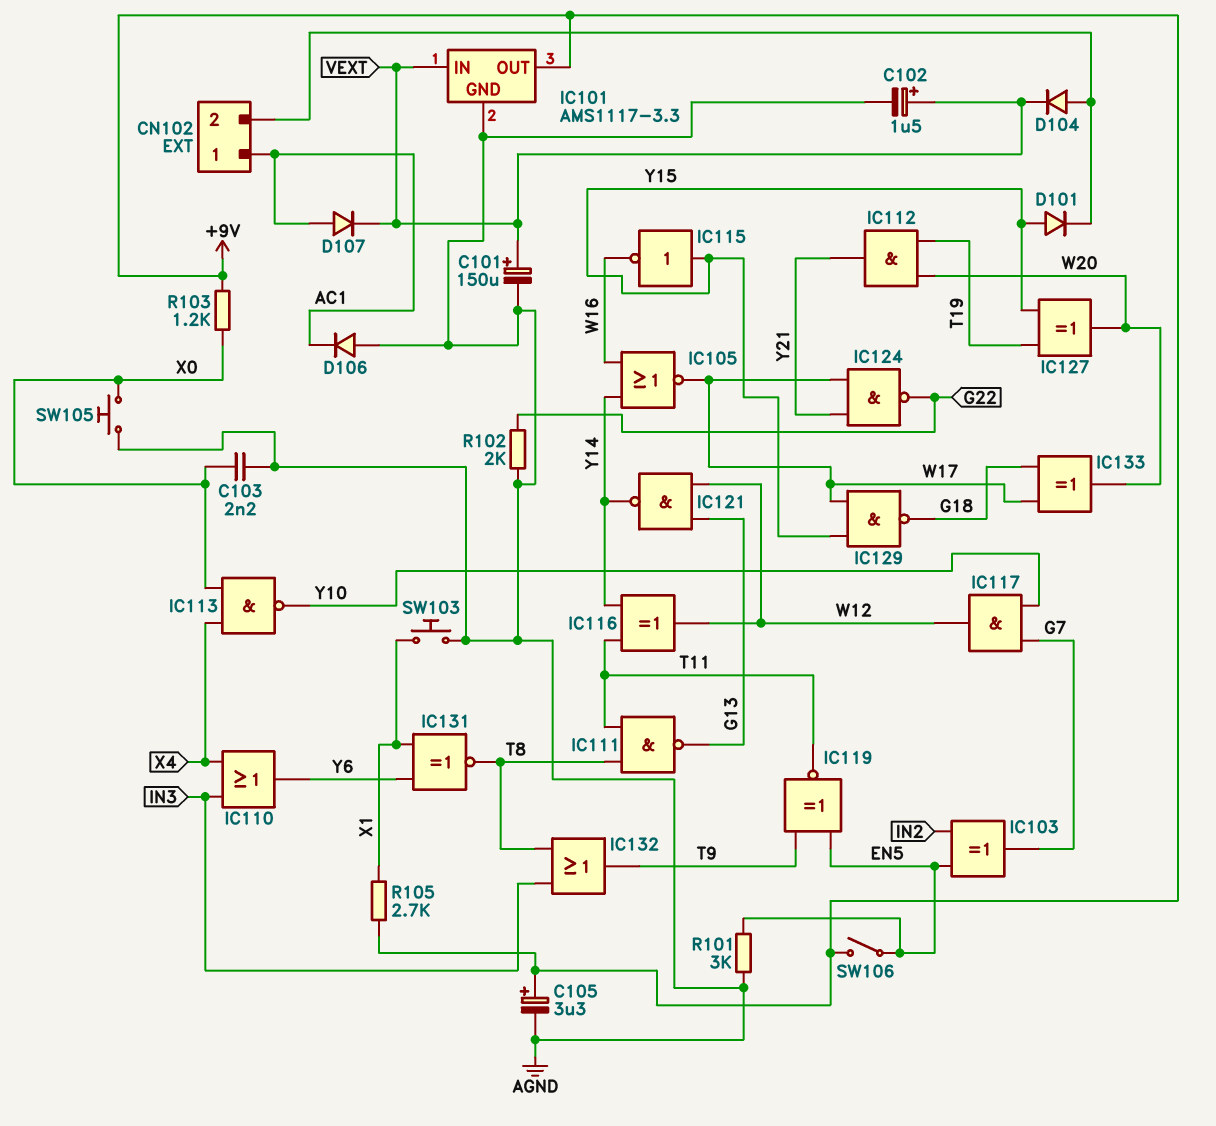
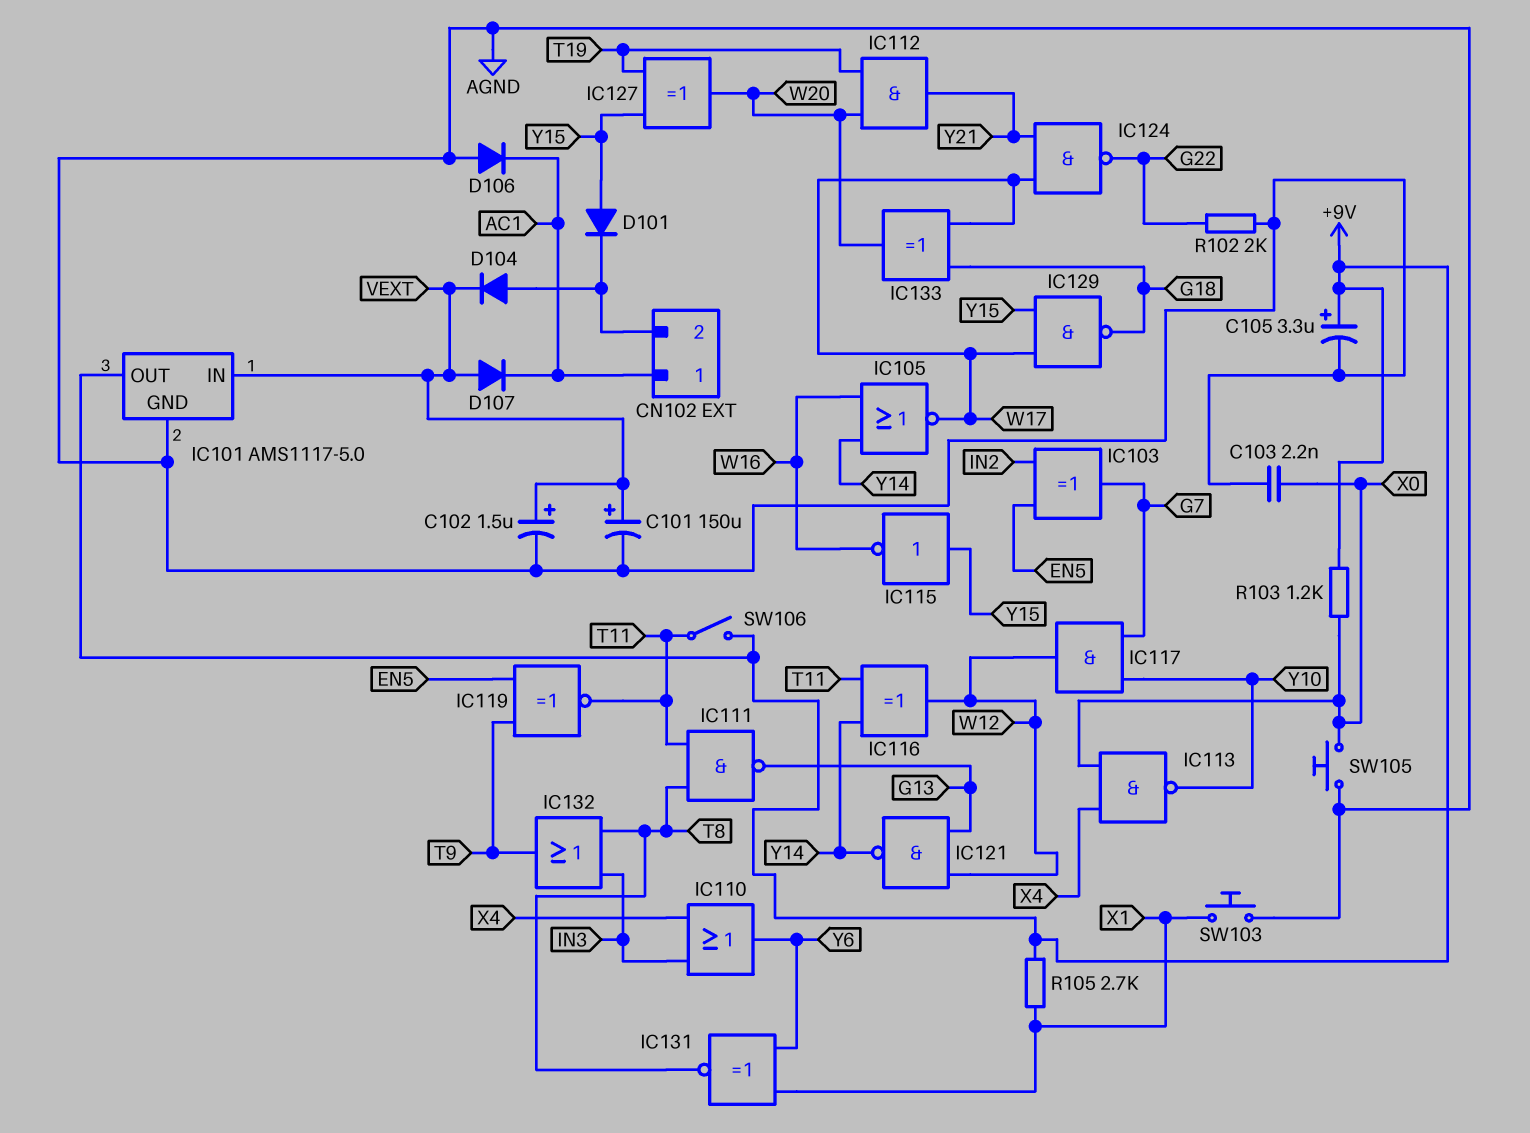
D107: diode (A AC1, K VEXT) -> diode (A VEXT, K AC1)
IC101: AMS1117-3.3 -> AMS1117-5.0
R101: 3k (AGND, EN5) -> none
SW106: switch (+9V, EN5) -> switch (+9V, T11)

